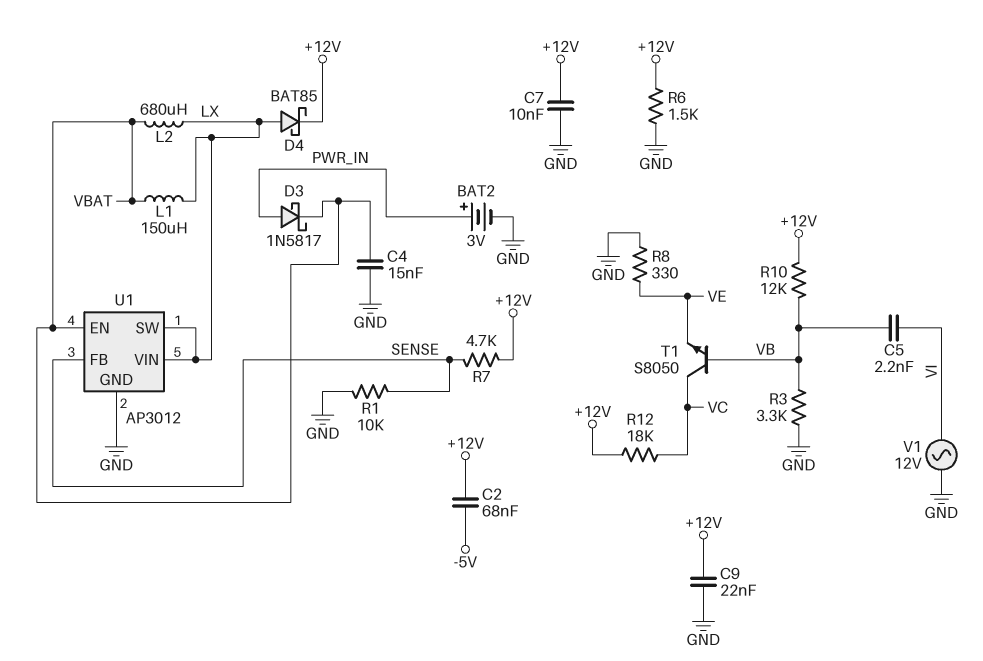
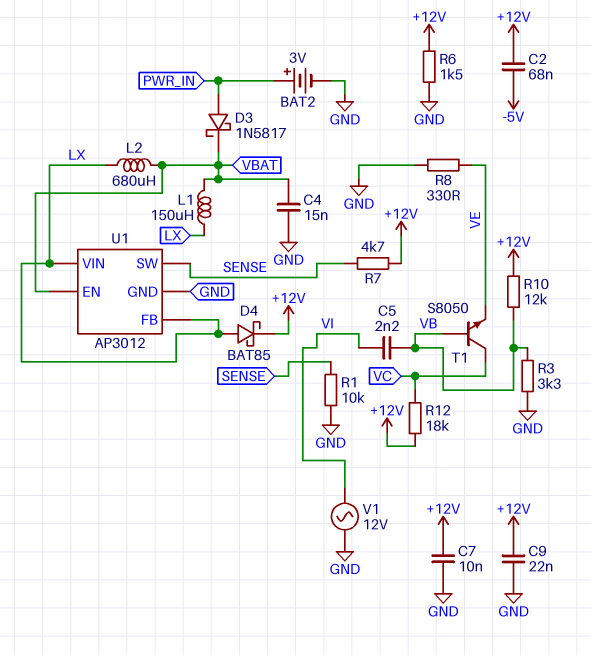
U1 pin FB: SENSE -> LX
U1 pin SW: LX -> SENSE

